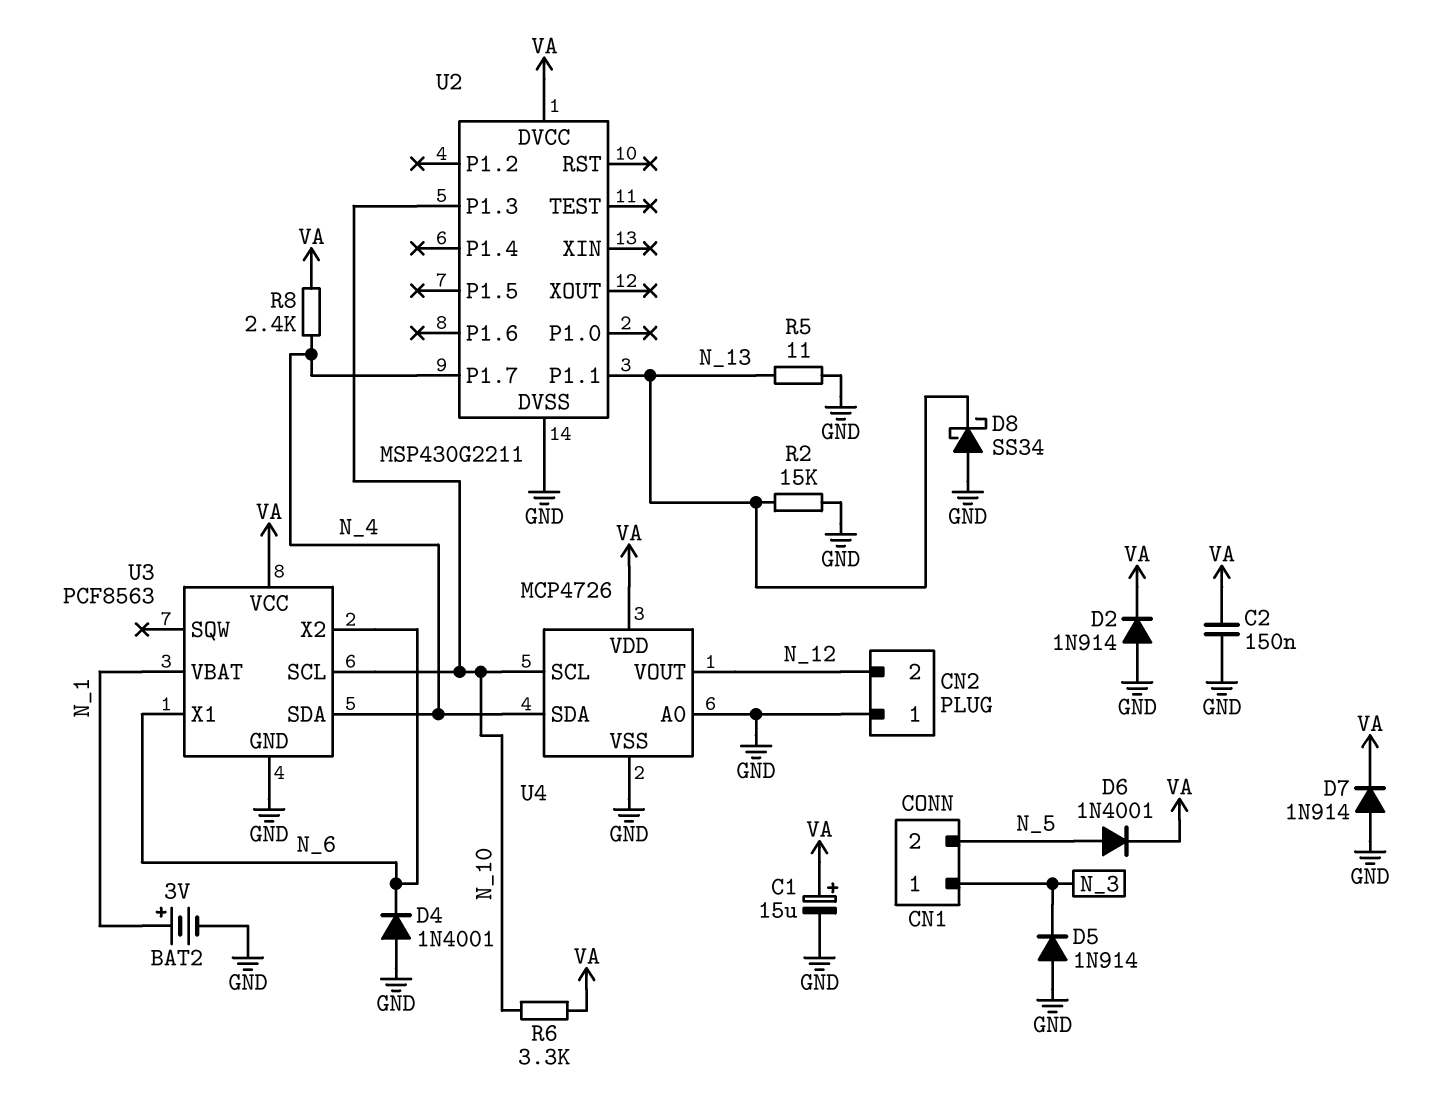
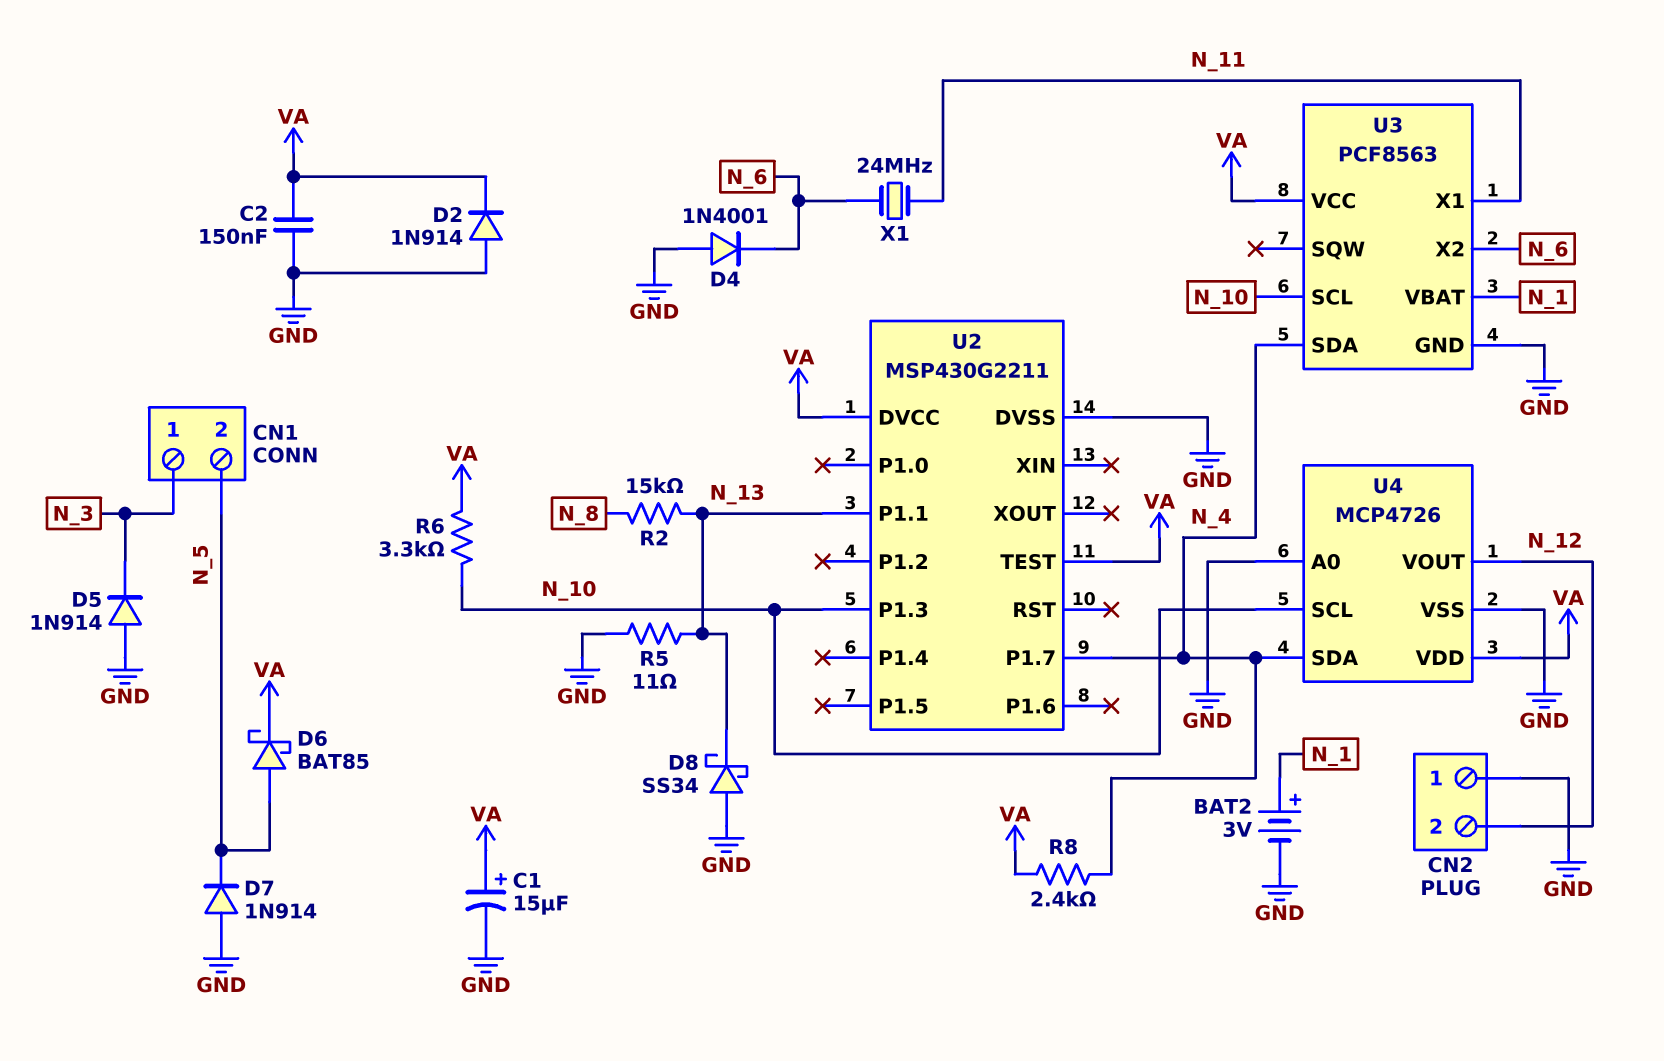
D6: diode 1N4001 (A N_5, K VA) -> schottky BAT85 (A N_5, K VA)
D7: diode 1N914 (A GND, K VA) -> diode 1N914 (A GND, K N_5)
R2: 15k (GND, N_13) -> 15k (N_8, N_13)
U2 pin TEST: none -> VA
U3 pin X1: N_6 -> N_11
X1: none -> 24MHz (N_6, N_11)

